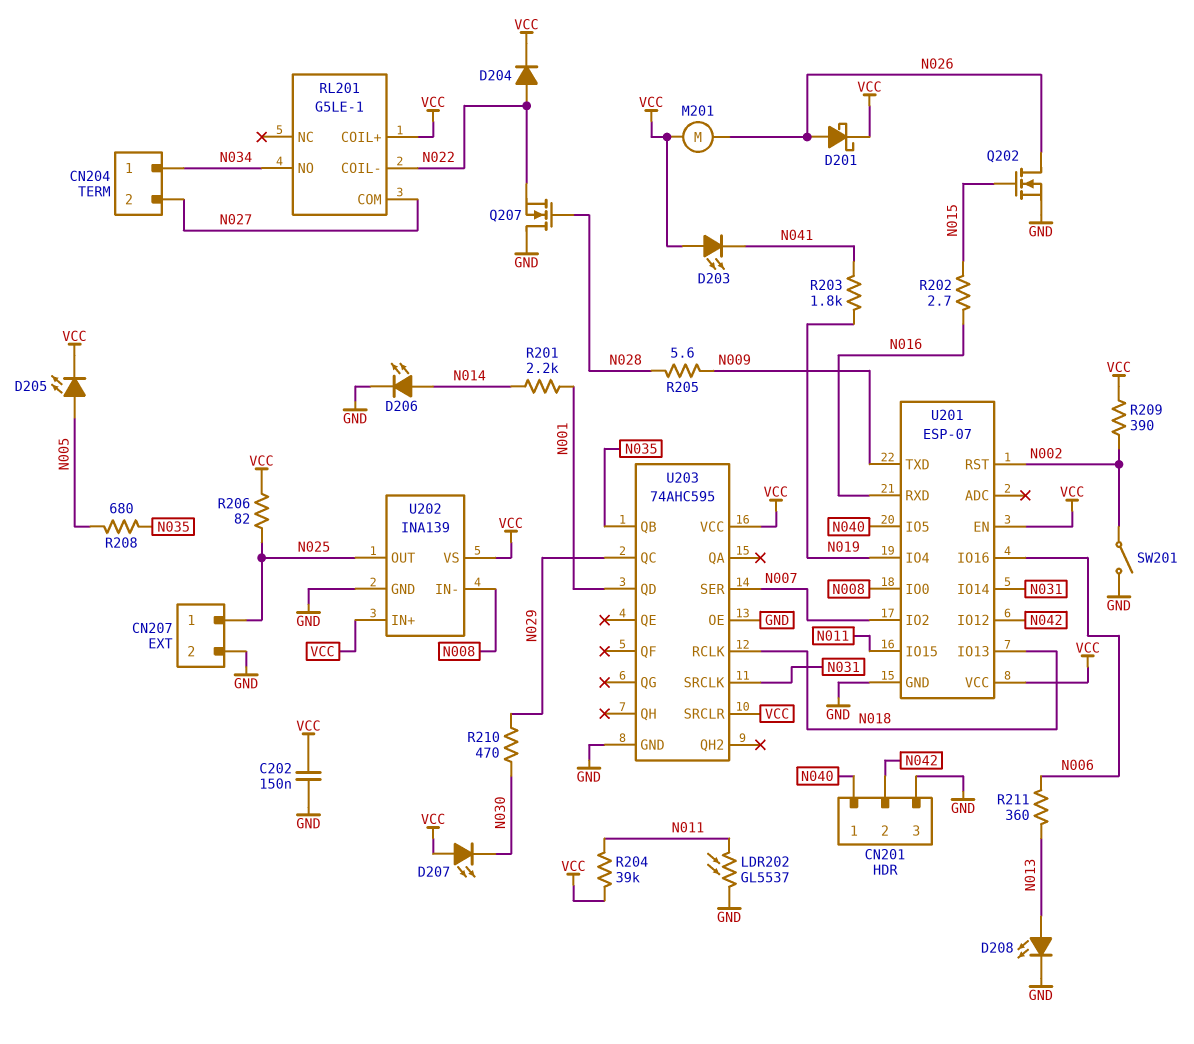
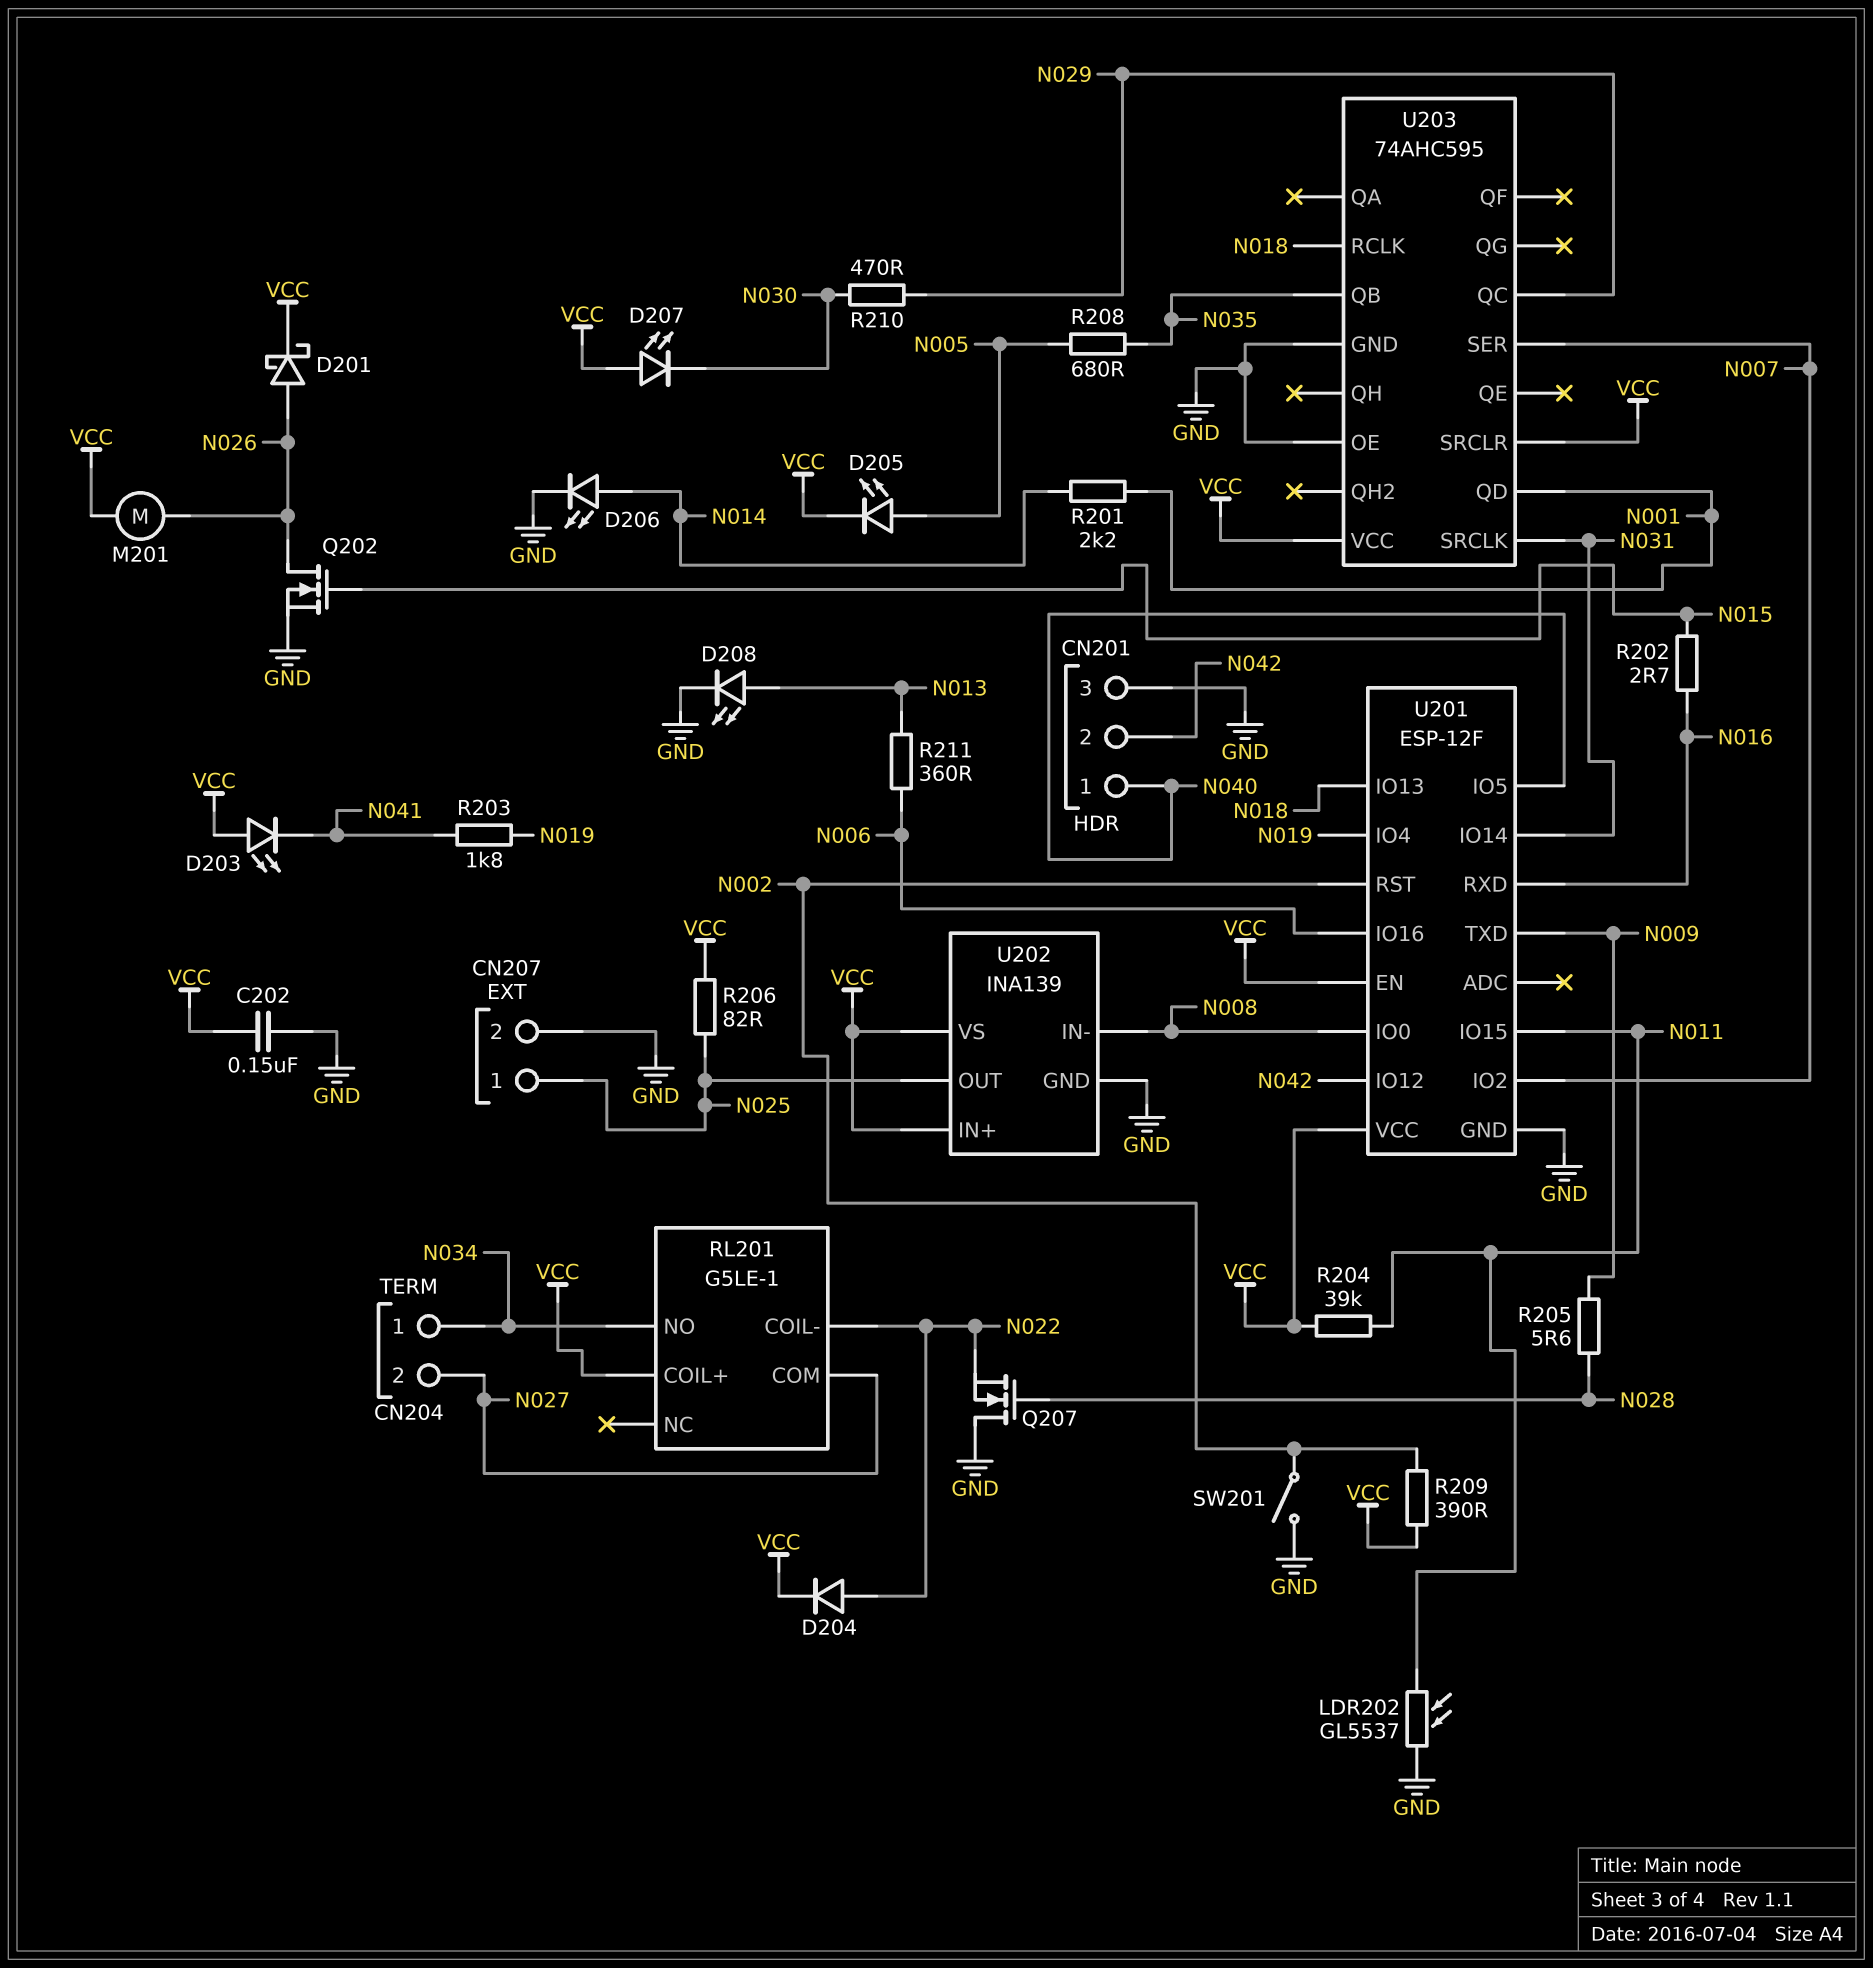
U201: ESP-07 -> ESP-12F

